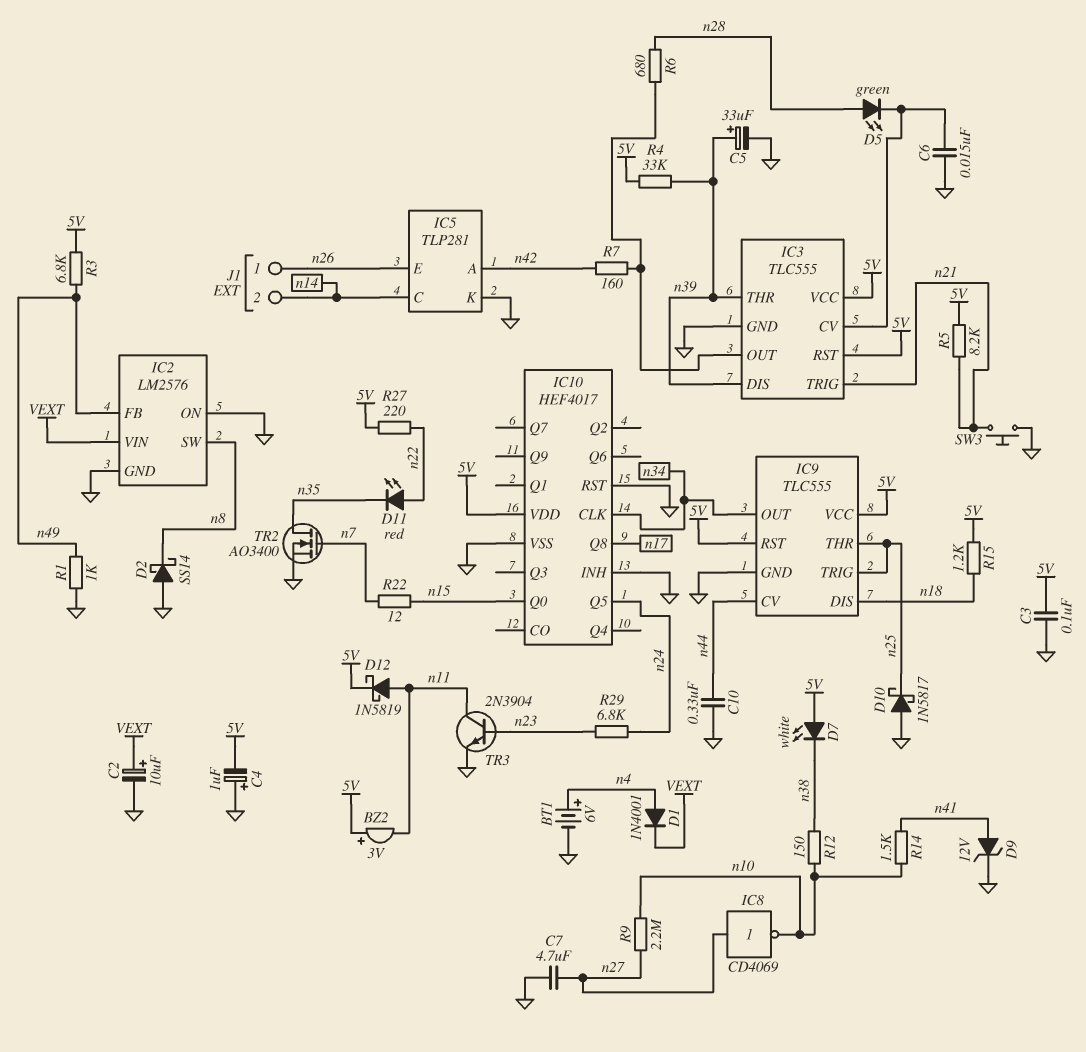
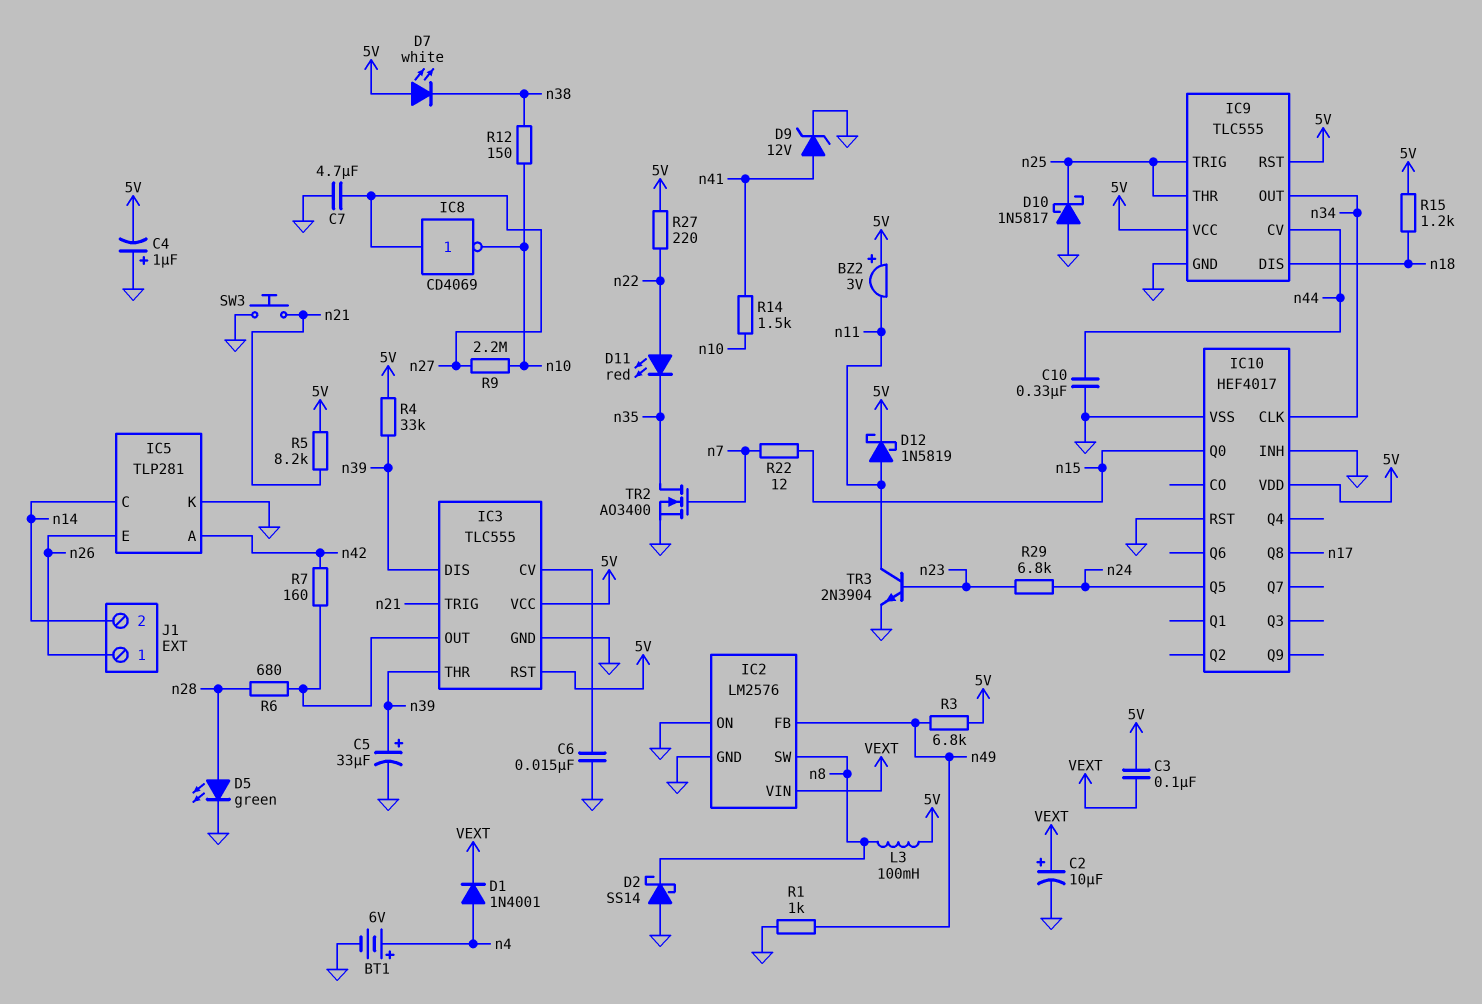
C3: 100nF (5V, GND) -> 100nF (5V, VEXT)
D5: LED green (A n28, K IC3/CV) -> LED green (A n28, K GND)
L3: none -> 100mH (5V, n8)

